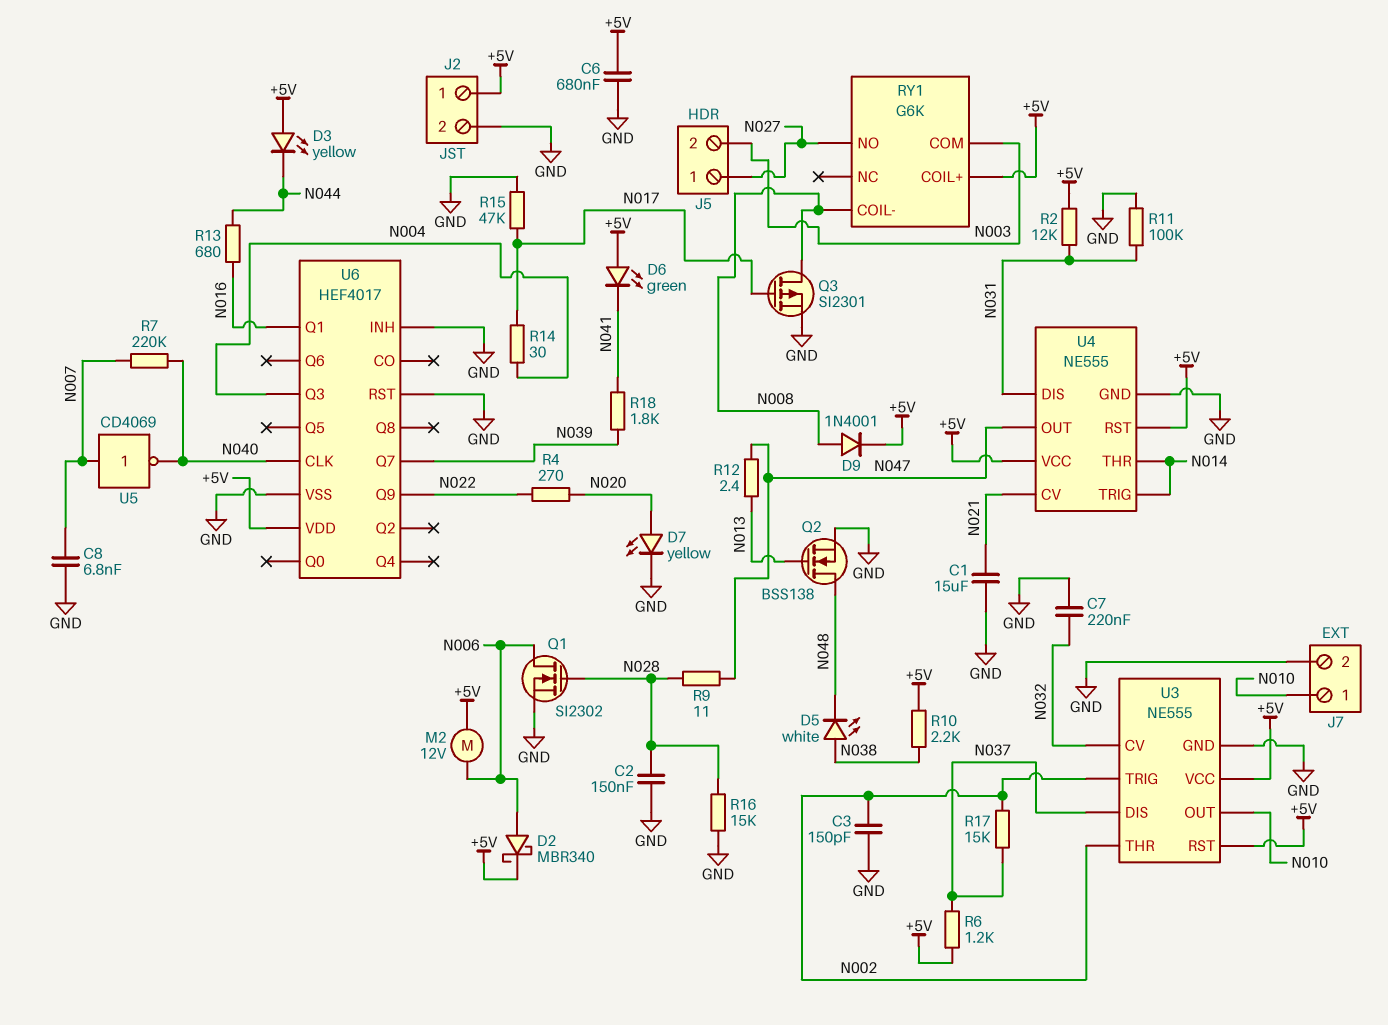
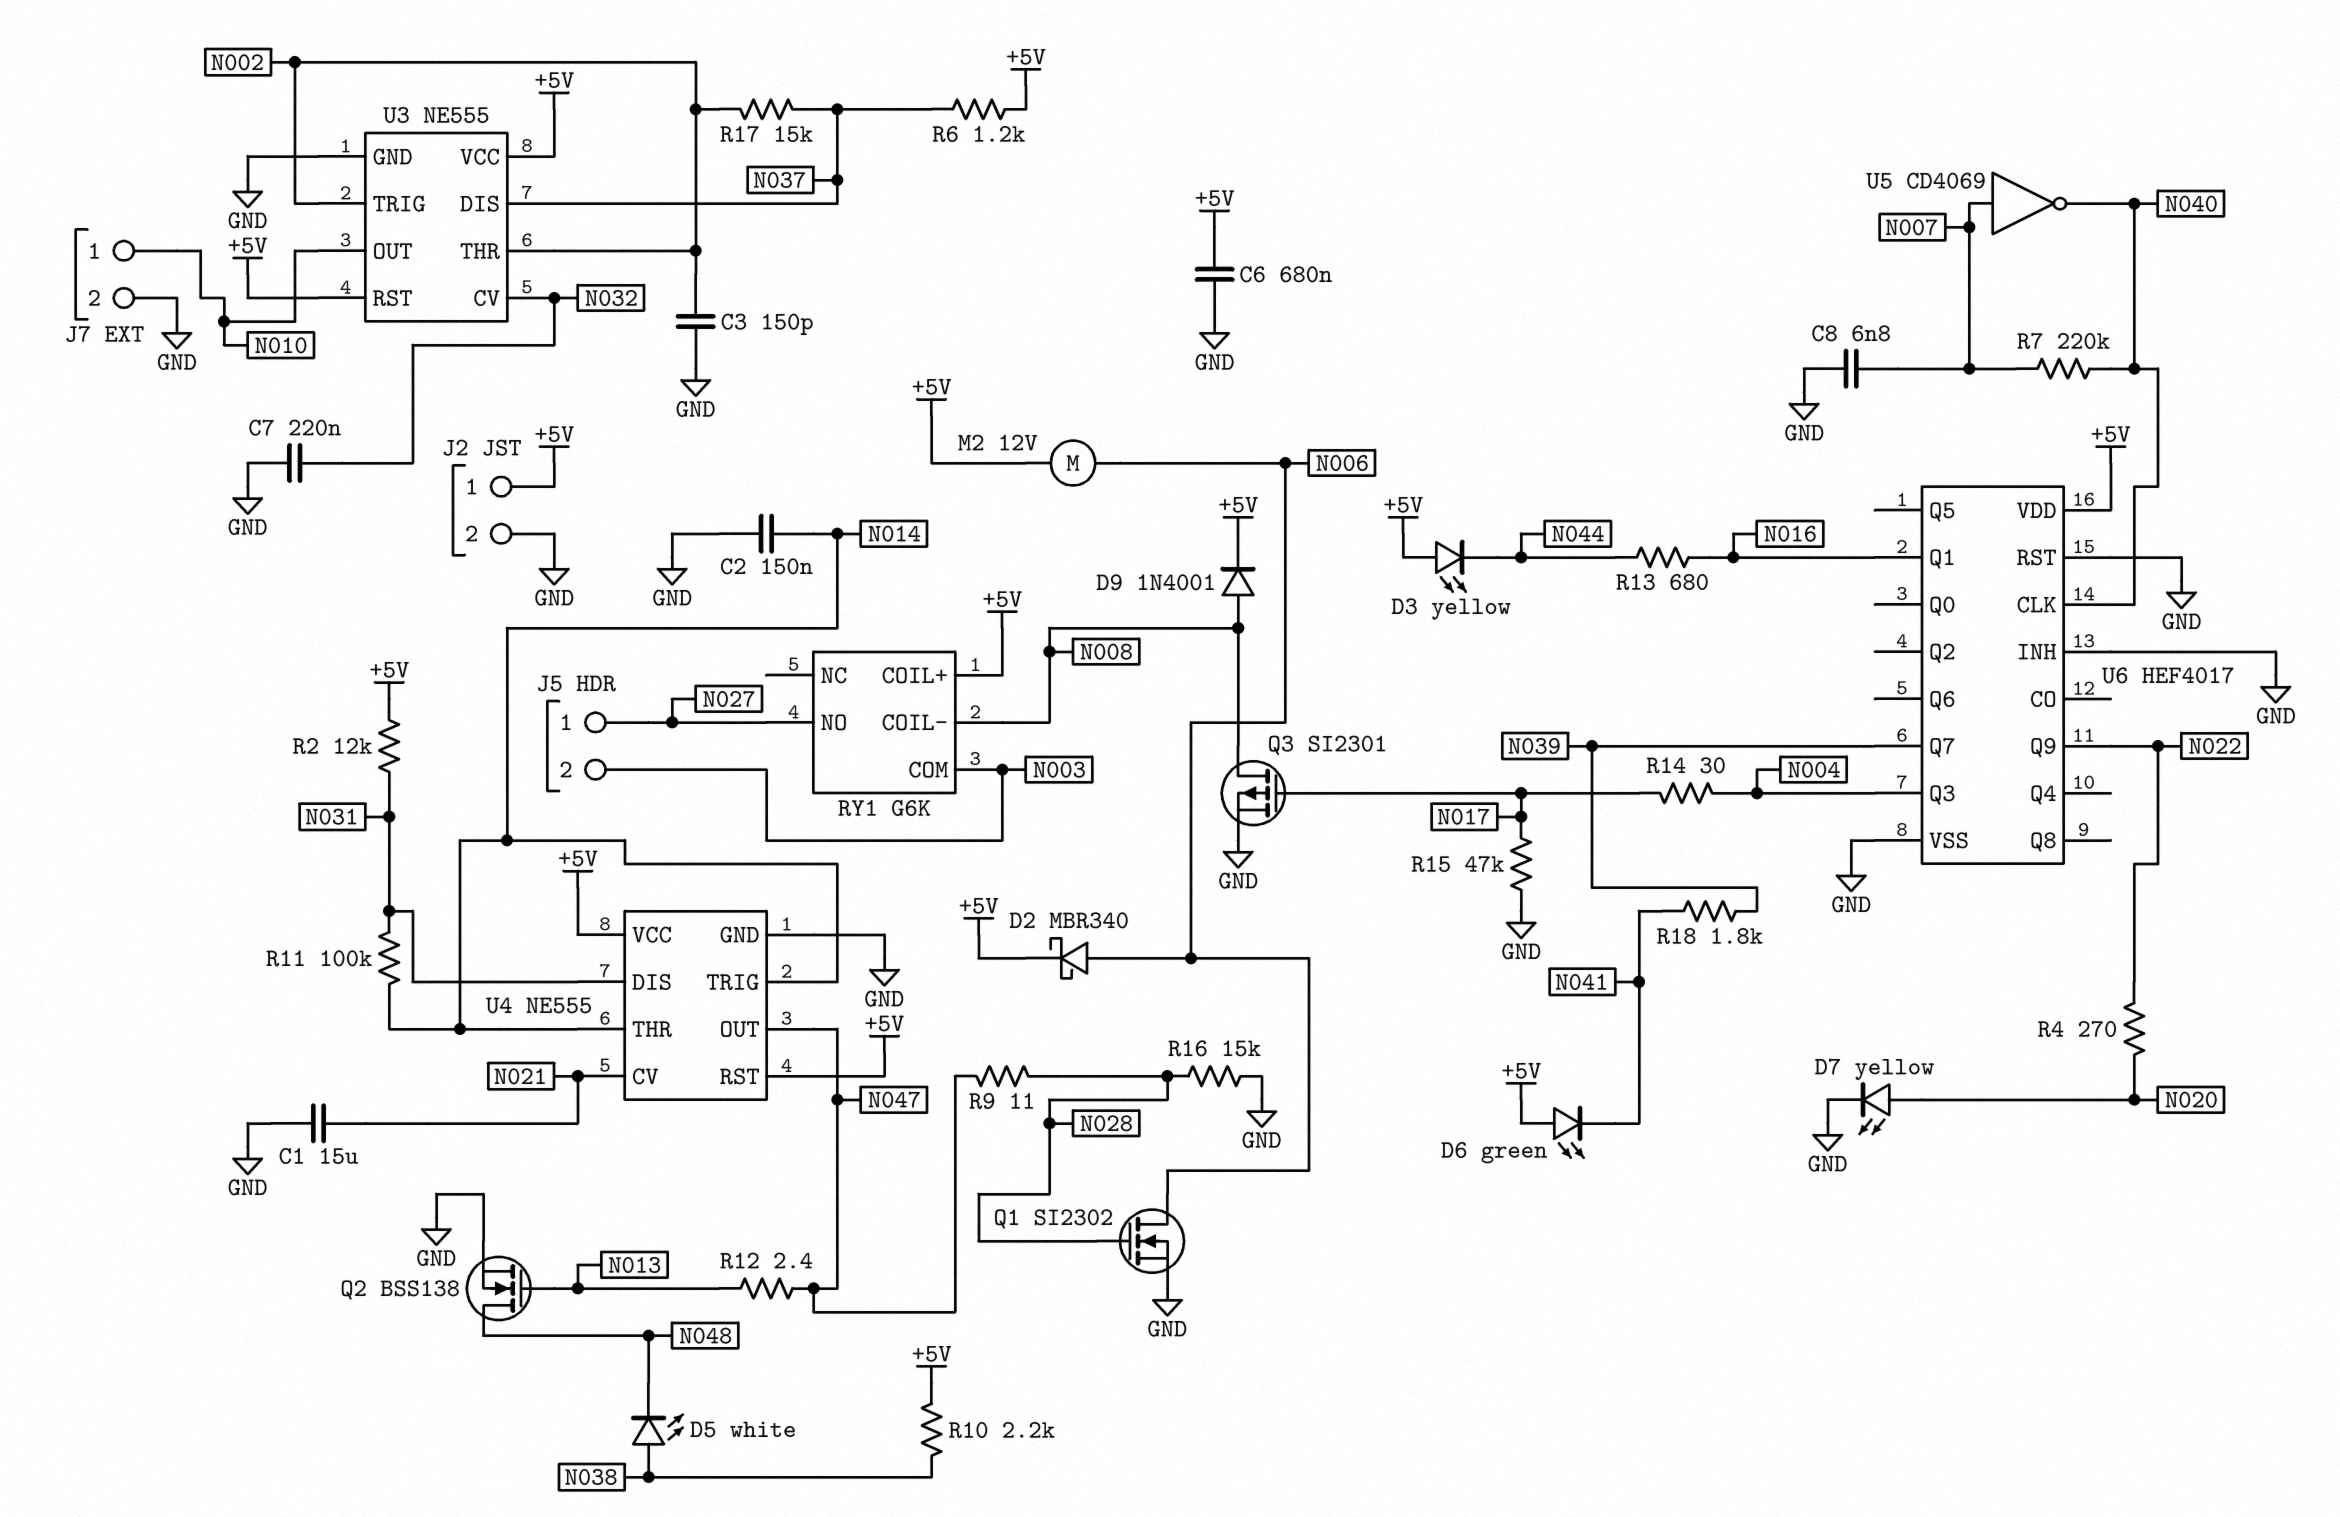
C2: 150nF (GND, N028) -> 150nF (GND, N014)
R11: 100k (GND, N031) -> 100k (N014, N031)

